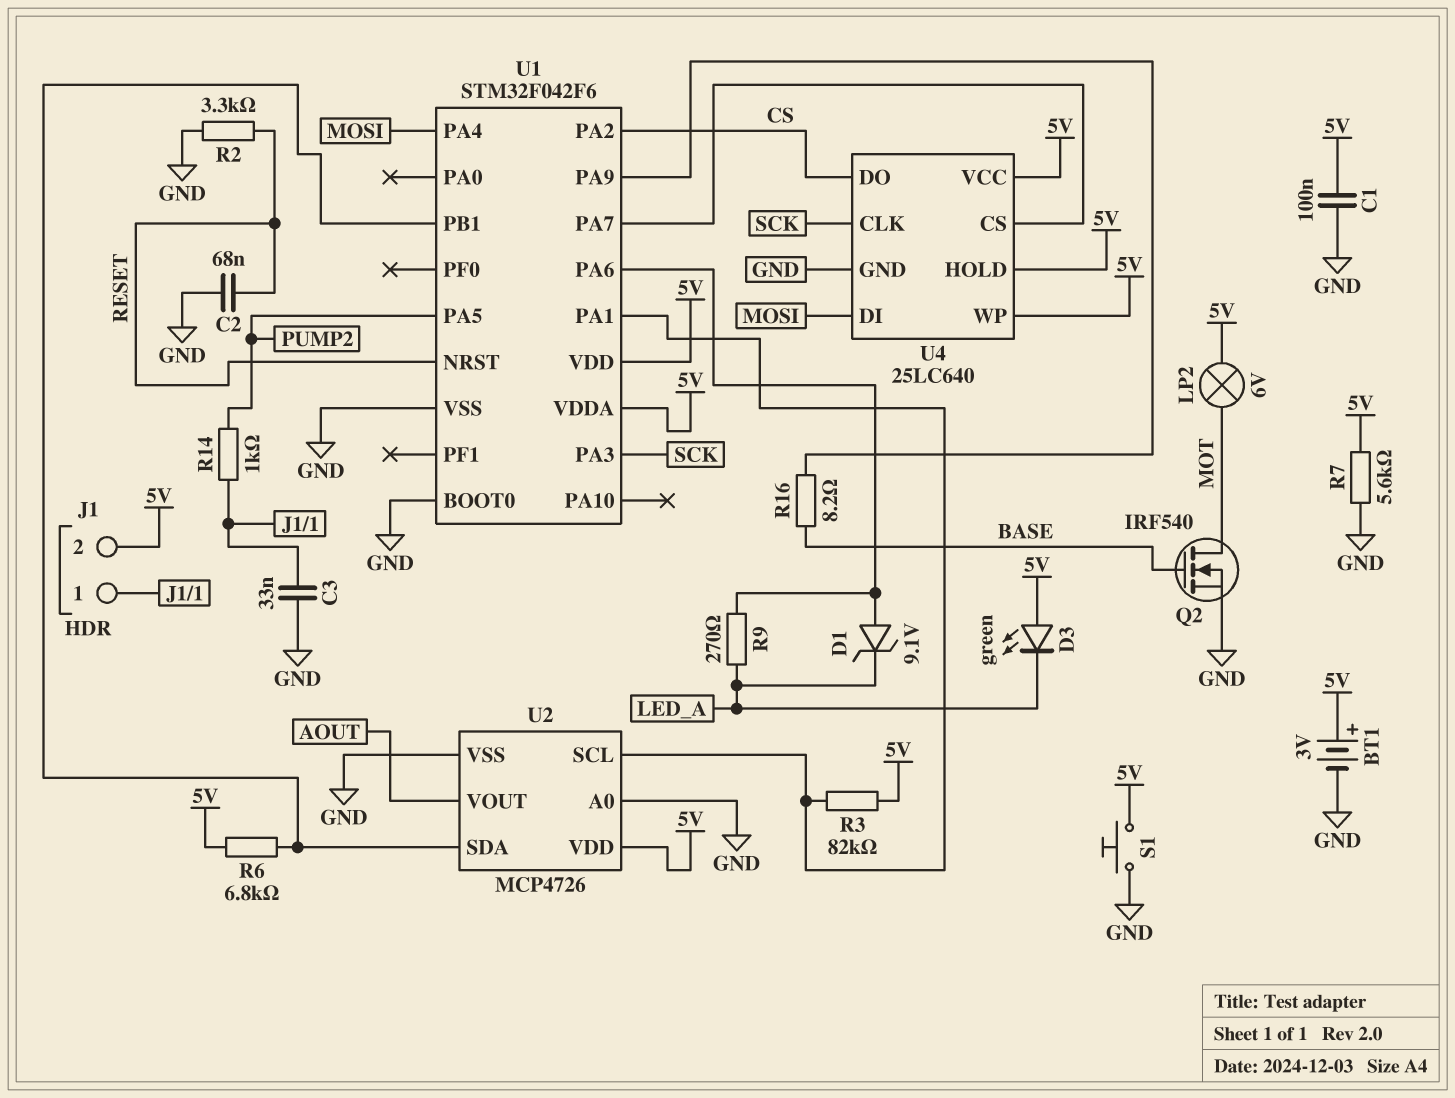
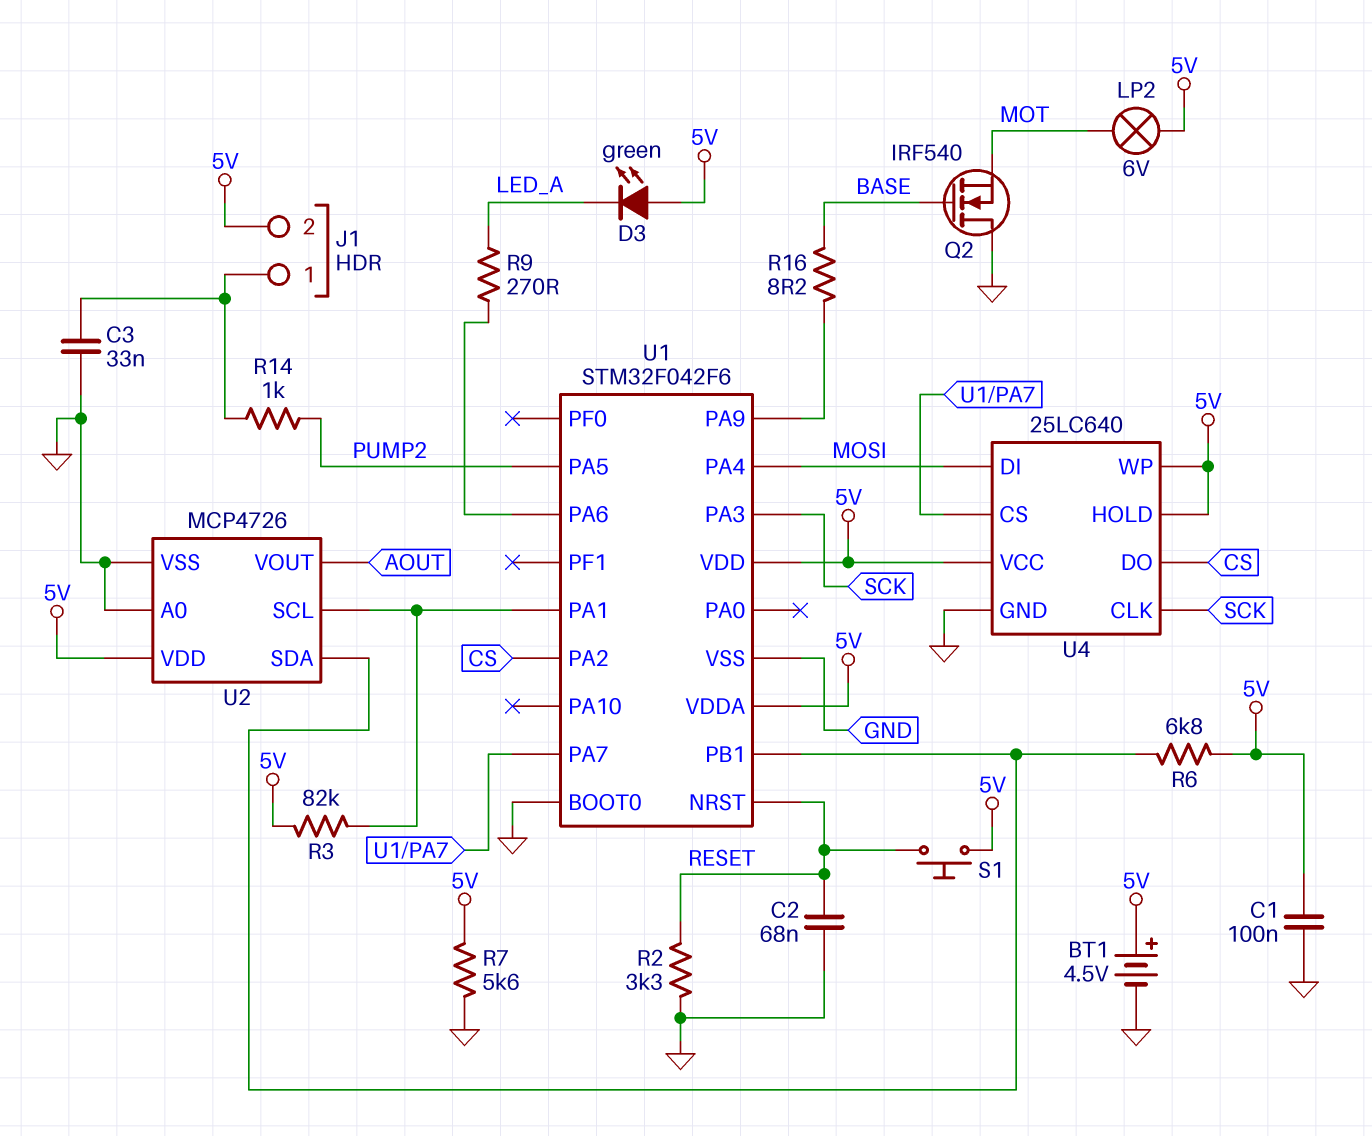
BT1: 3V (plus 5V, minus GND) -> 4.5V (plus 5V, minus GND)
D1: zener 9.1V (A U1/PA6, K LED_A) -> none
Q2: NMOS IRF540 (G BASE, D MOT, S GND) -> NMOS IRF540 (G BASE, D GND, S MOT)
S1: button (5V, GND) -> button (5V, RESET)

